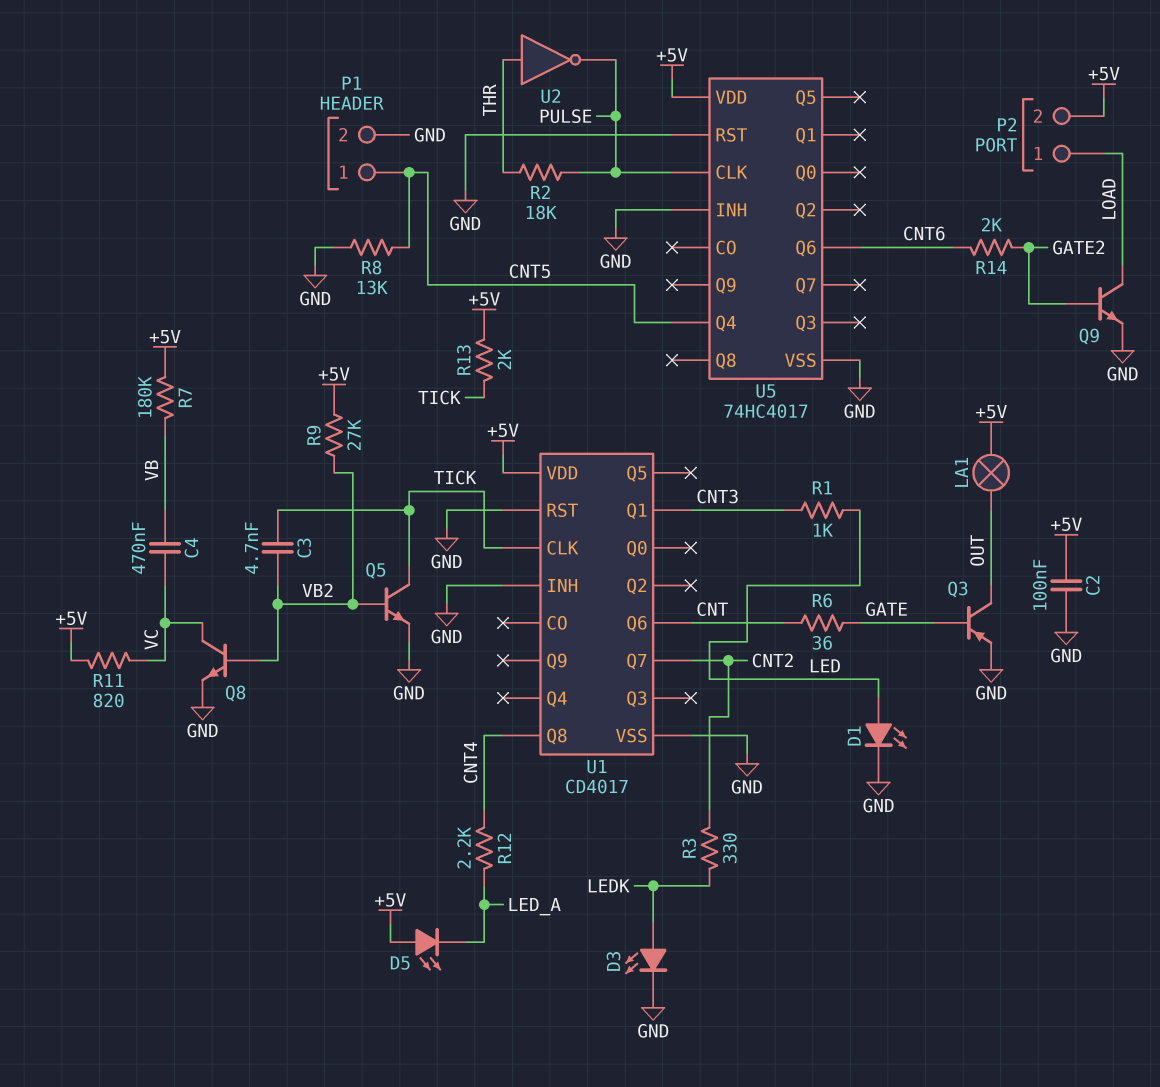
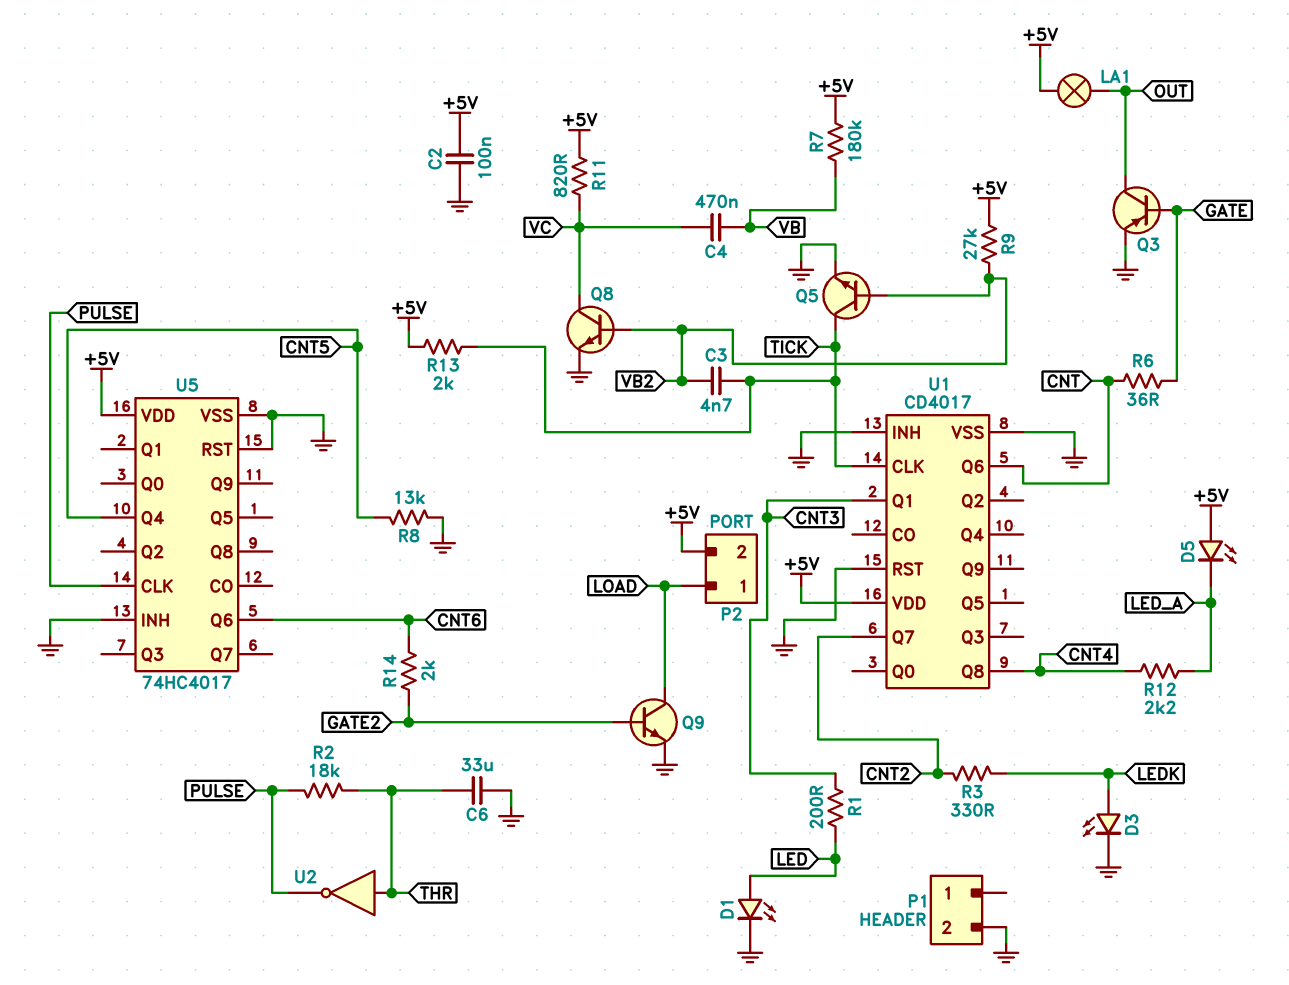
C6: none -> 33uF (GND, THR)
P1 pin 1: CNT5 -> none
R1: 1k (CNT3, LED) -> 200 (CNT3, LED)

